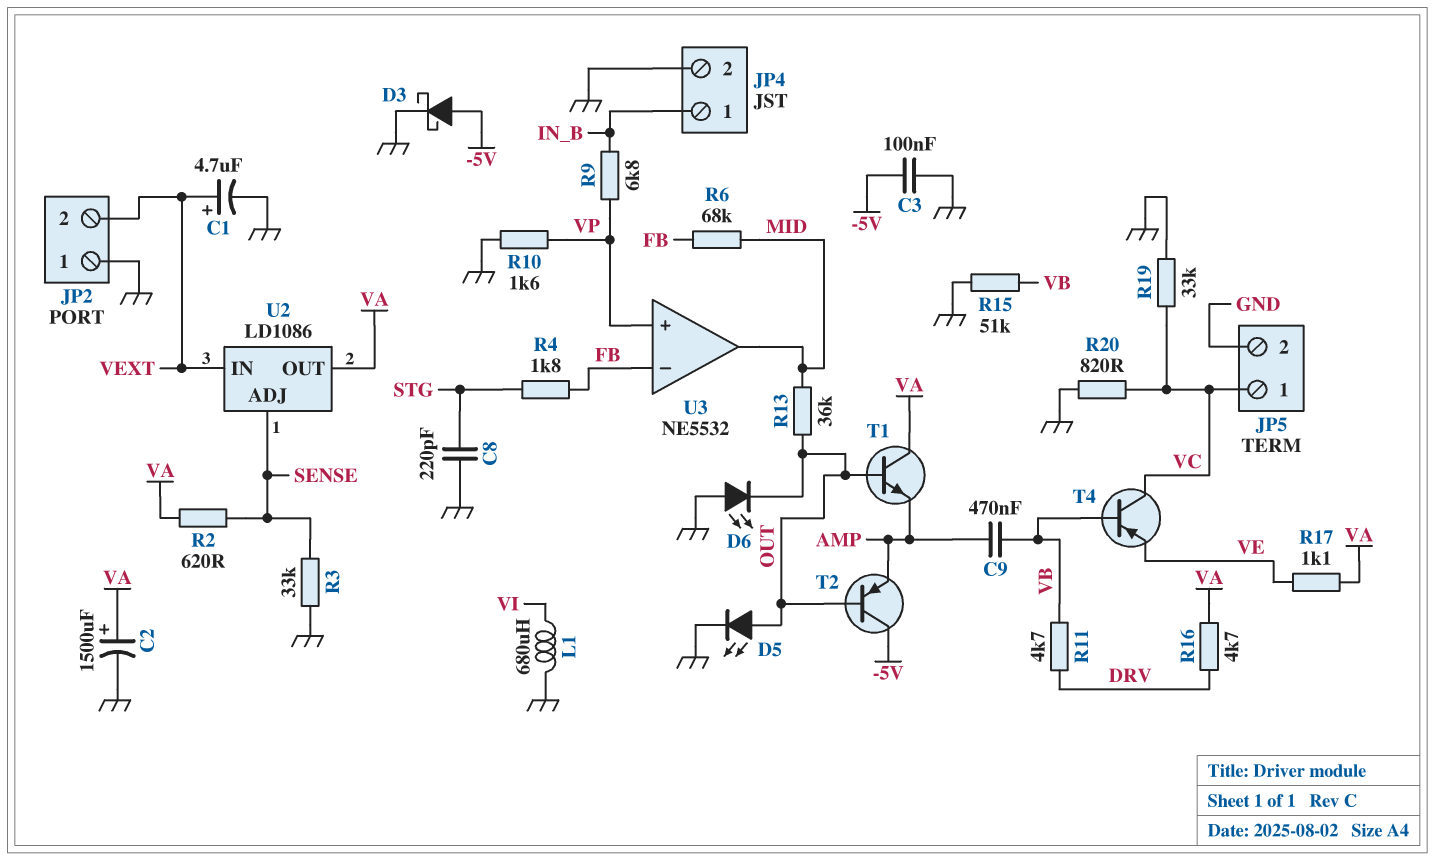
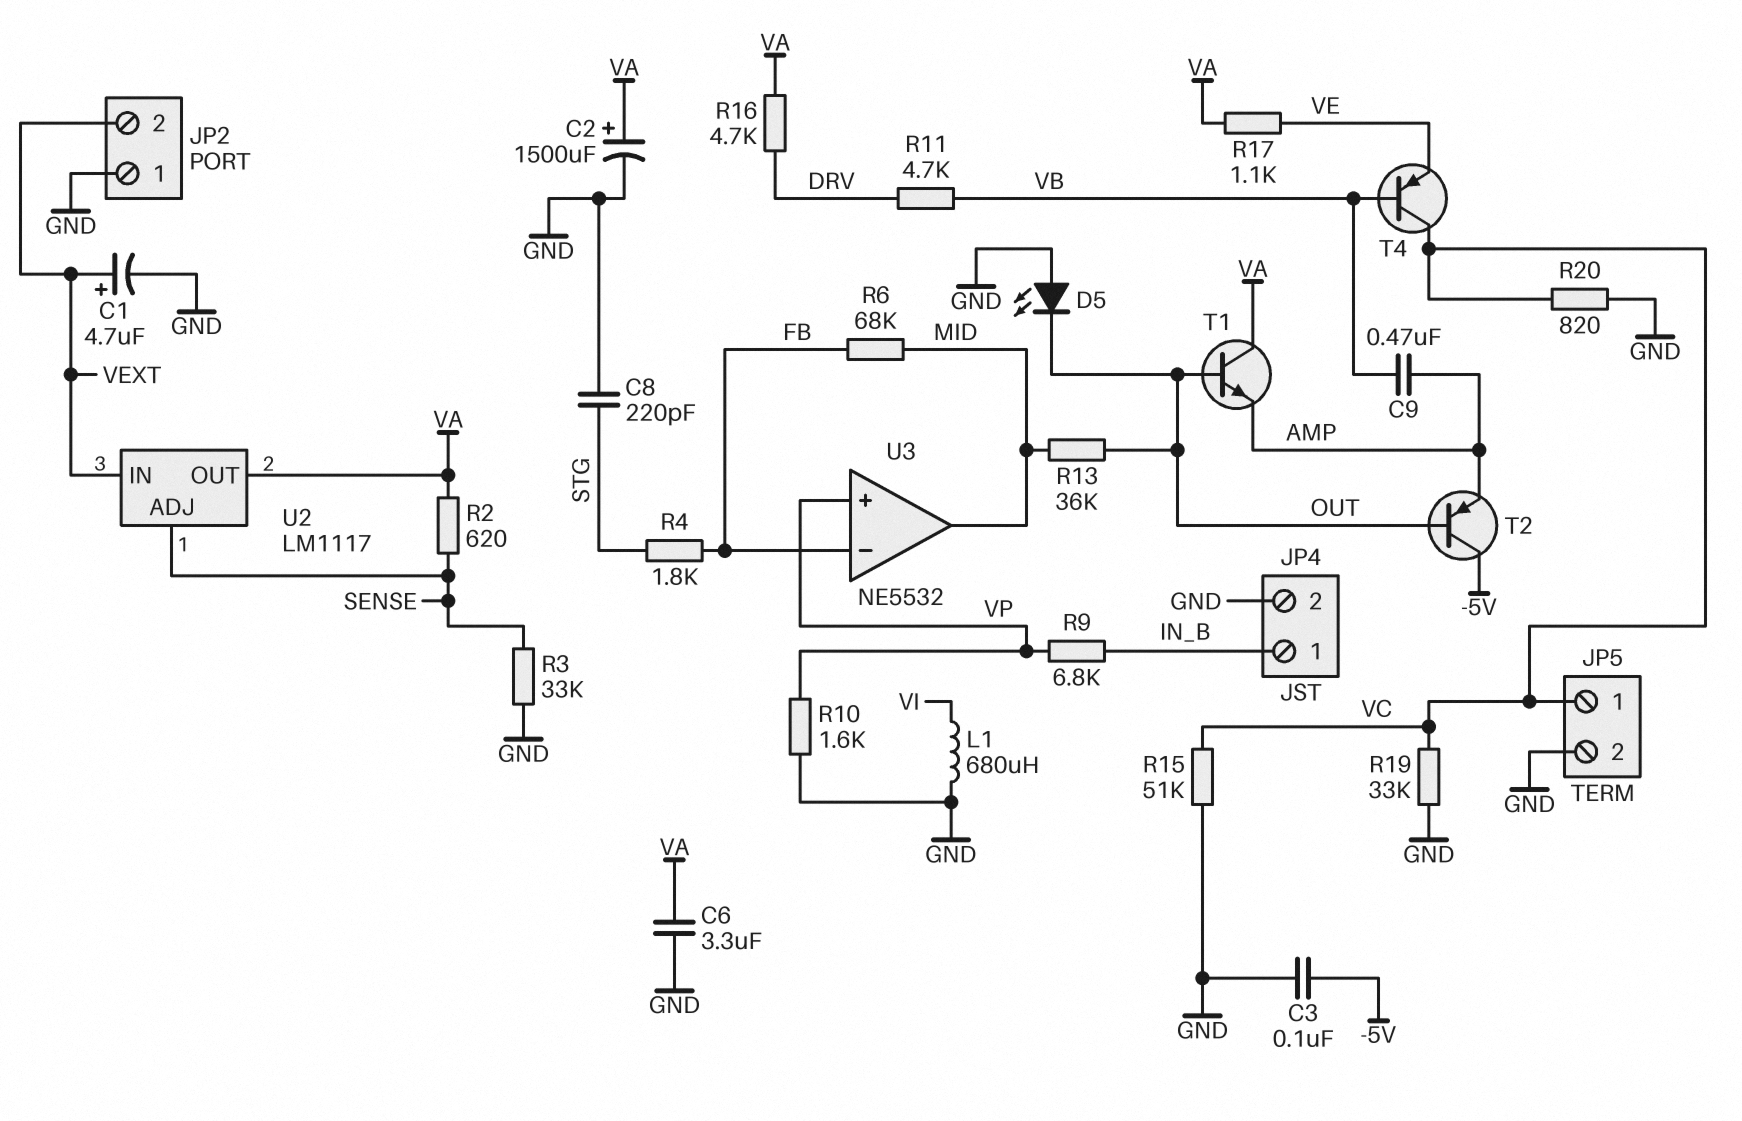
C6: none -> 3.3uF (GND, VA)
D3: schottky (A -5V, K GND) -> none
D5: LED (A OUT, K GND) -> LED (A GND, K OUT)
D6: LED (A GND, K OUT) -> none
R15: 51k (GND, VB) -> 51k (GND, VC)
U2: LD1086 -> LM1117

